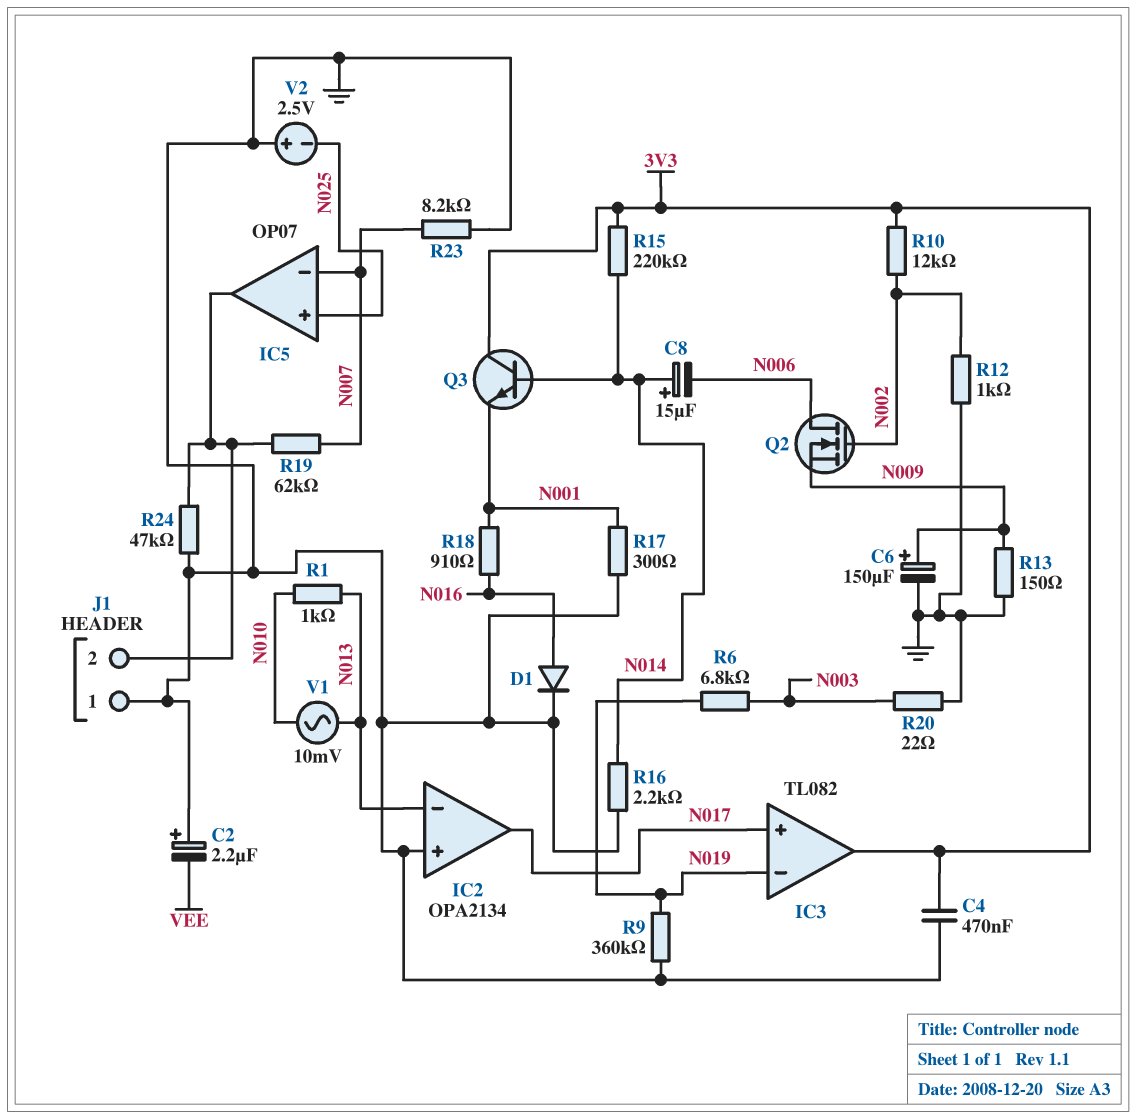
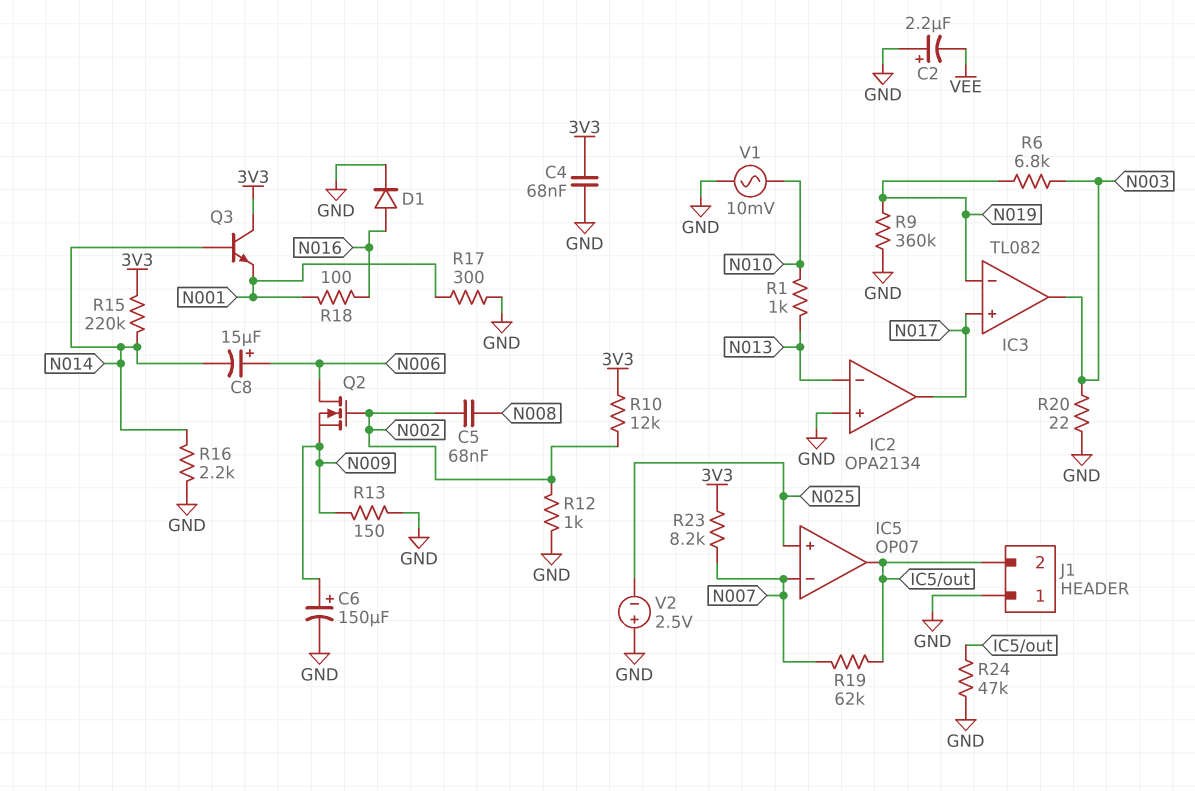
C4: 470nF (3V3, GND) -> 68nF (3V3, GND)
C5: none -> 68nF (N002, N008)
C8: 15uF (plus N014, minus N006) -> 15uF (plus N006, minus N014)
IC3 pin out: 3V3 -> N003
R18: 910 (N001, N016) -> 100 (N001, N016)
R23: 8.2k (GND, N007) -> 8.2k (3V3, N007)
V1: AC 10mV (N010, N013) -> AC 10mV (GND, N010)

